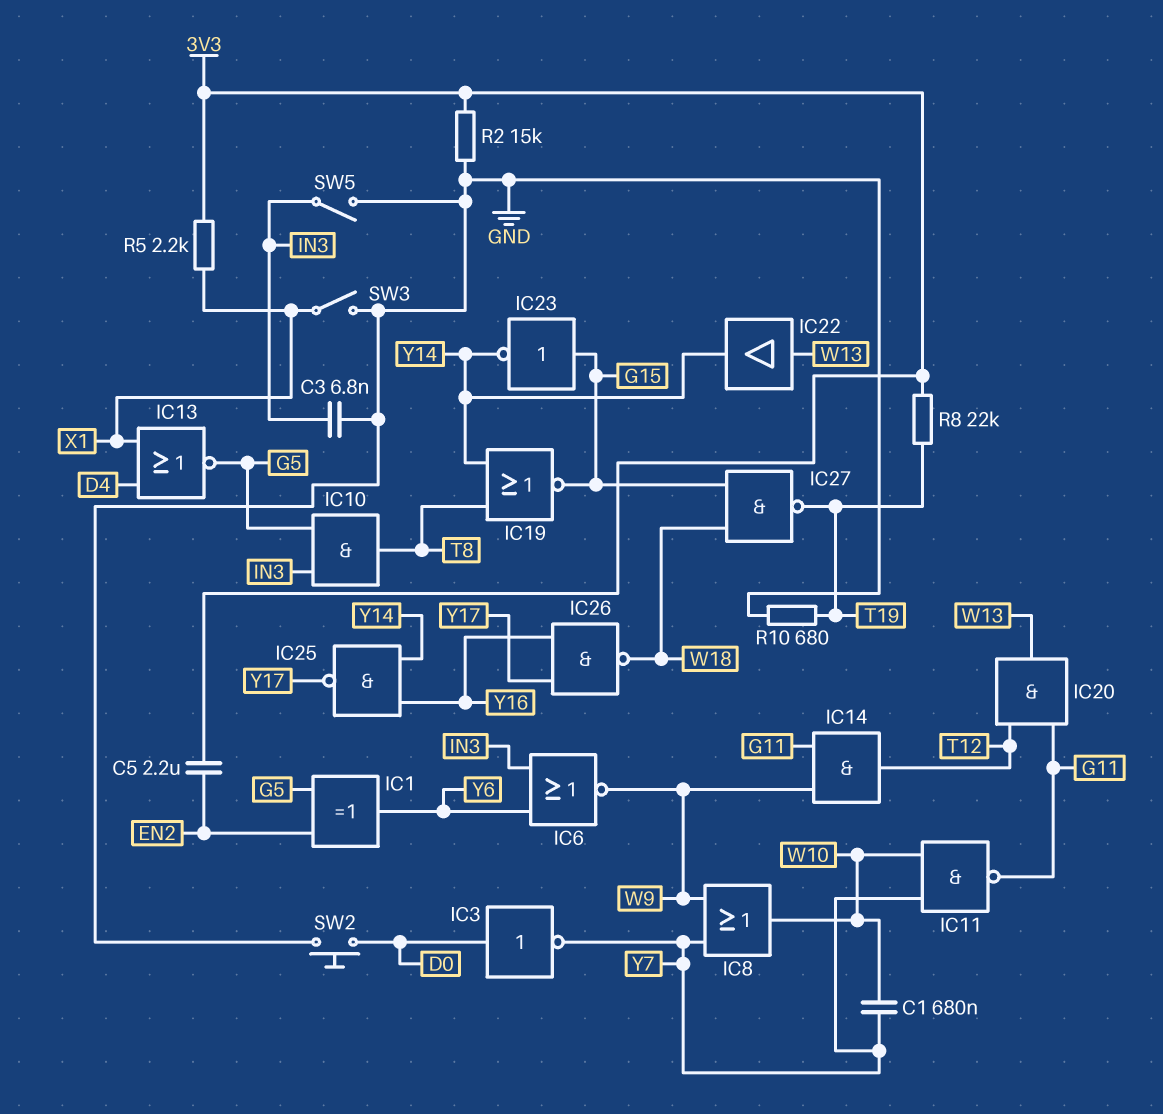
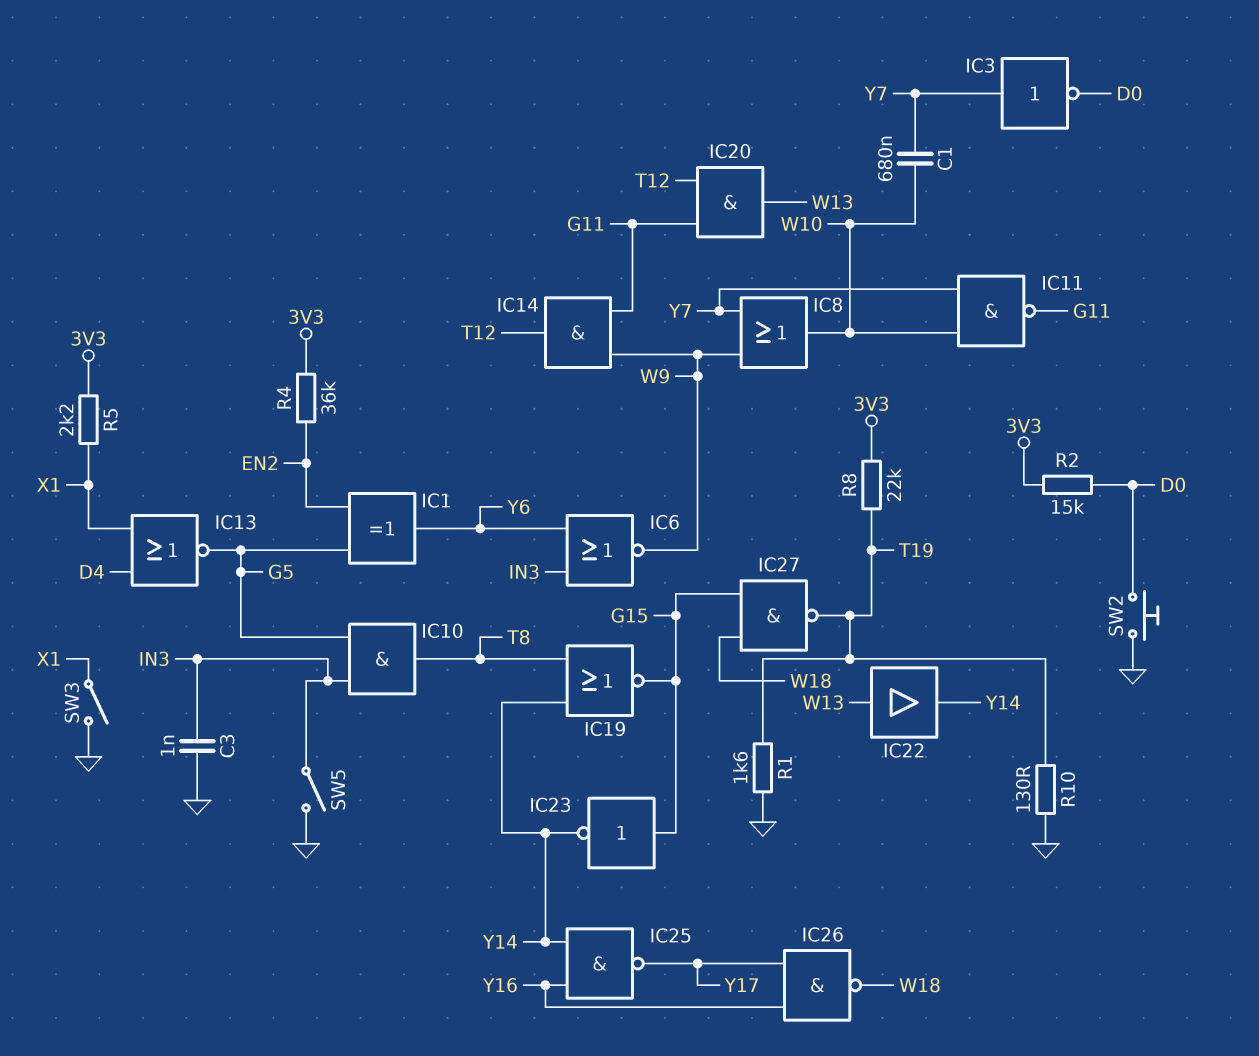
C3: 6.8nF (GND, IN3) -> 1nF (GND, IN3)
C5: 2.2uF (3V3, EN2) -> none
IC3: NOT (in D0, out Y7) -> NOT (in Y7, out D0)
R1: none -> 1.6k (GND, T19)
R2: 15k (3V3, GND) -> 15k (3V3, D0)
R4: none -> 36k (3V3, EN2)
R10: 680 (GND, T19) -> 130 (GND, T19)

